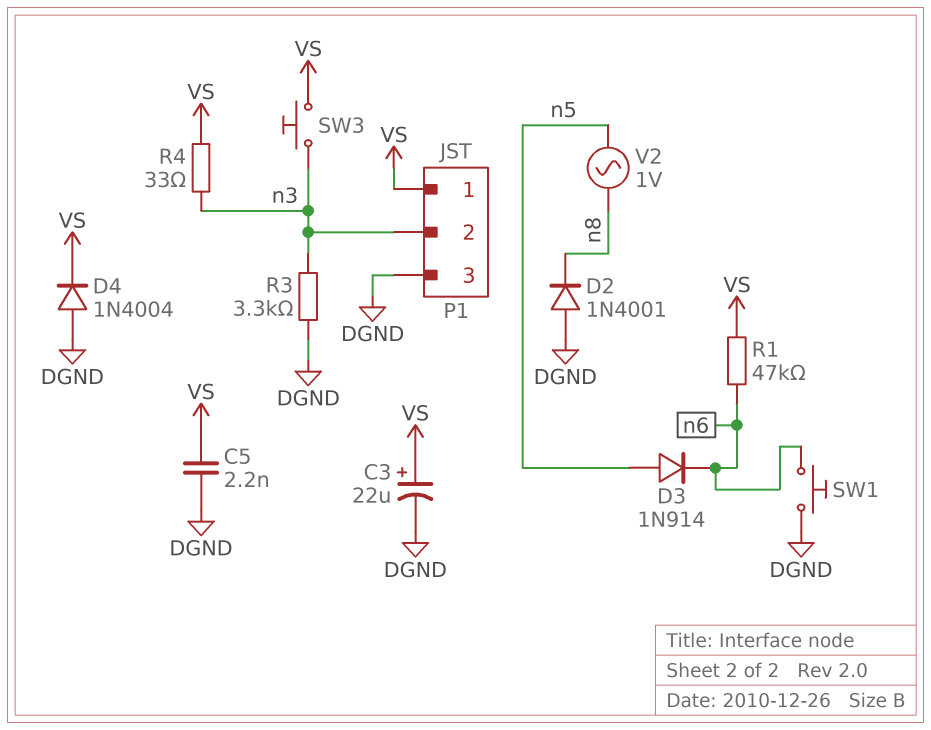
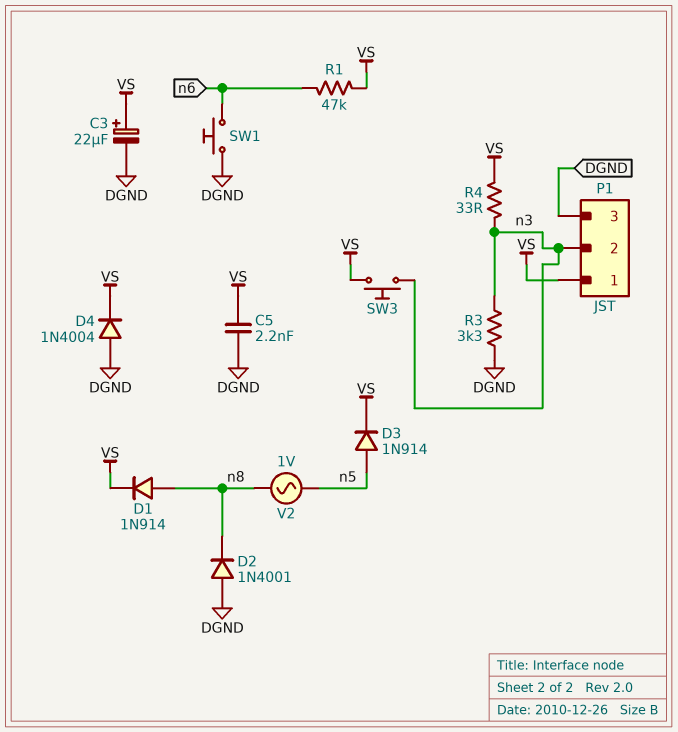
D1: none -> diode 1N914 (A n8, K VS)
D3: diode 1N914 (A n5, K n6) -> diode 1N914 (A n5, K VS)

